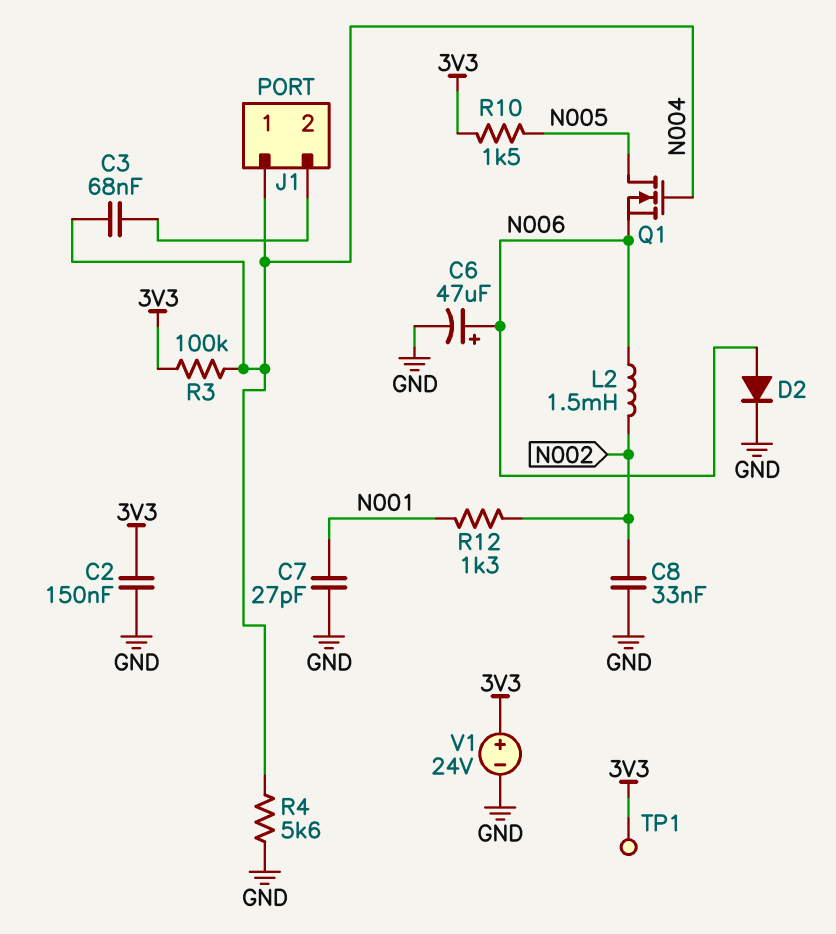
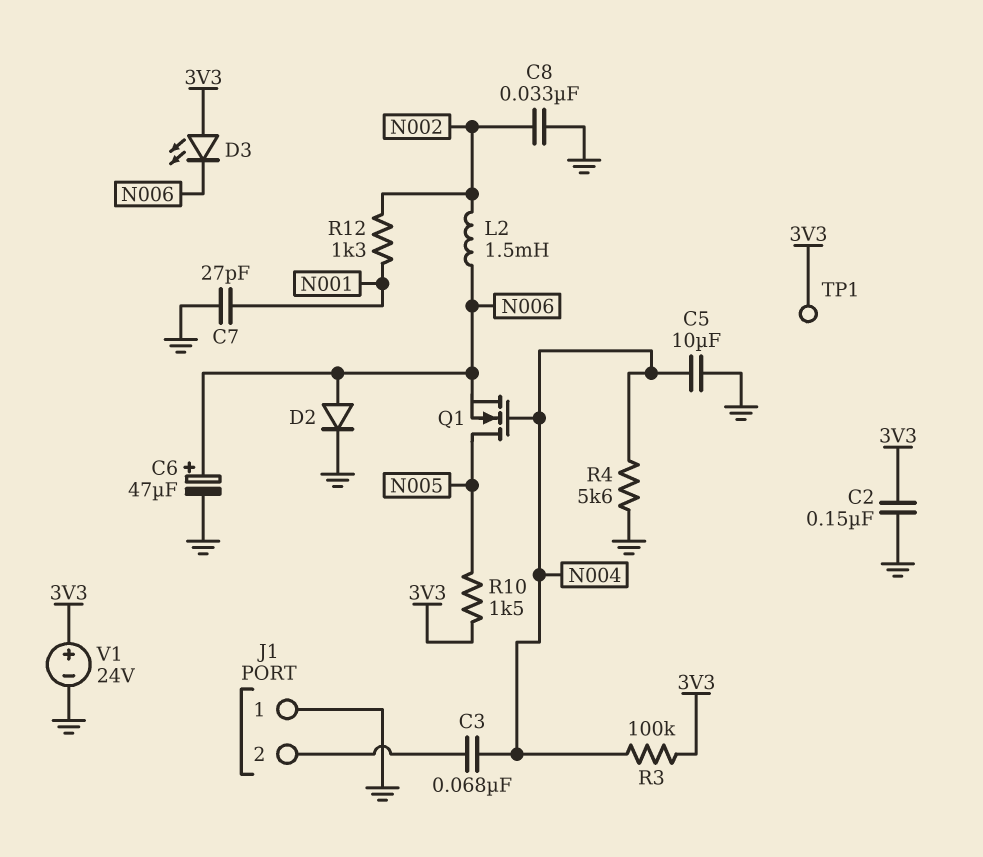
C5: none -> 10uF (GND, N004)
D3: none -> LED (A 3V3, K N006)
J1 pin 1: N004 -> GND

